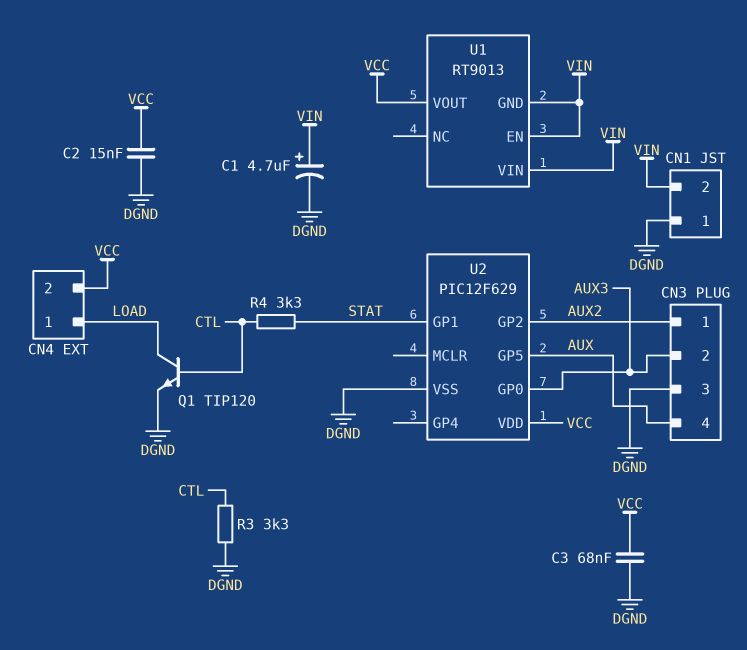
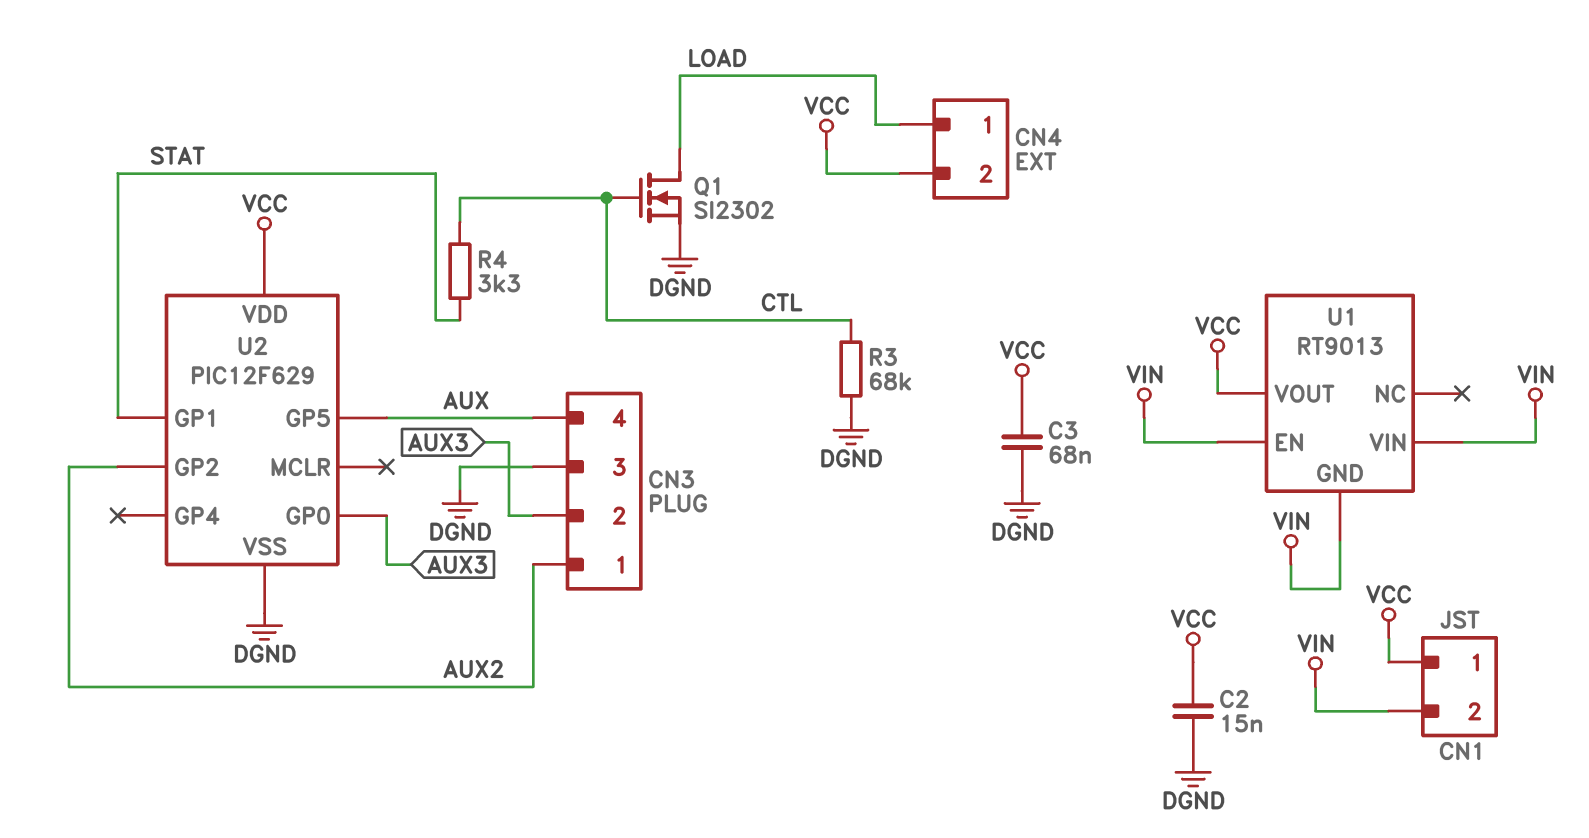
C1: 4.7uF (plus VIN, minus DGND) -> none
CN1 pin 1: DGND -> VCC
Q1: NPN TIP120 (B CTL, C LOAD, E DGND) -> NMOS SI2302 (G CTL, D LOAD, S DGND)
R3: 3.3k (CTL, DGND) -> 68k (CTL, DGND)

